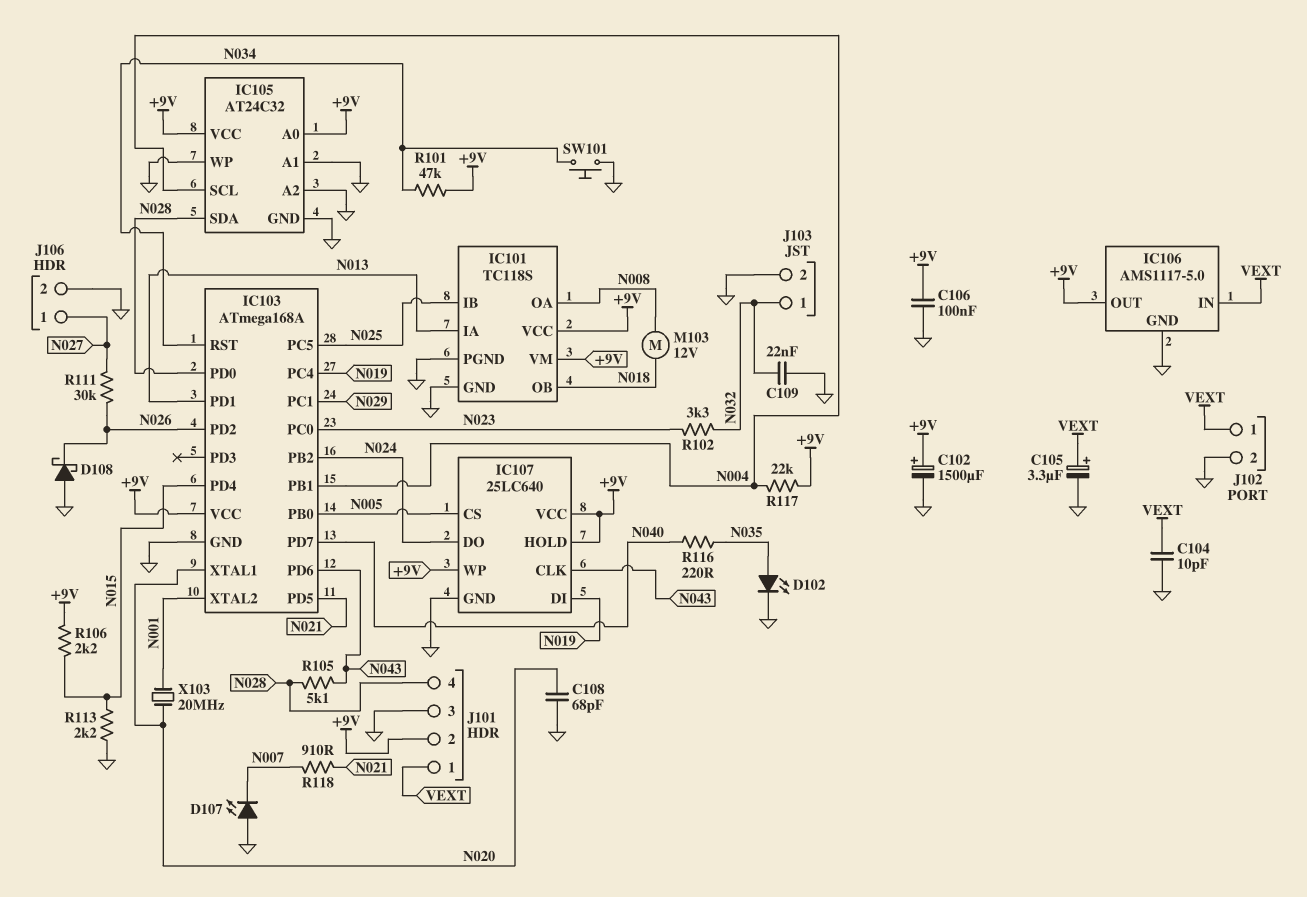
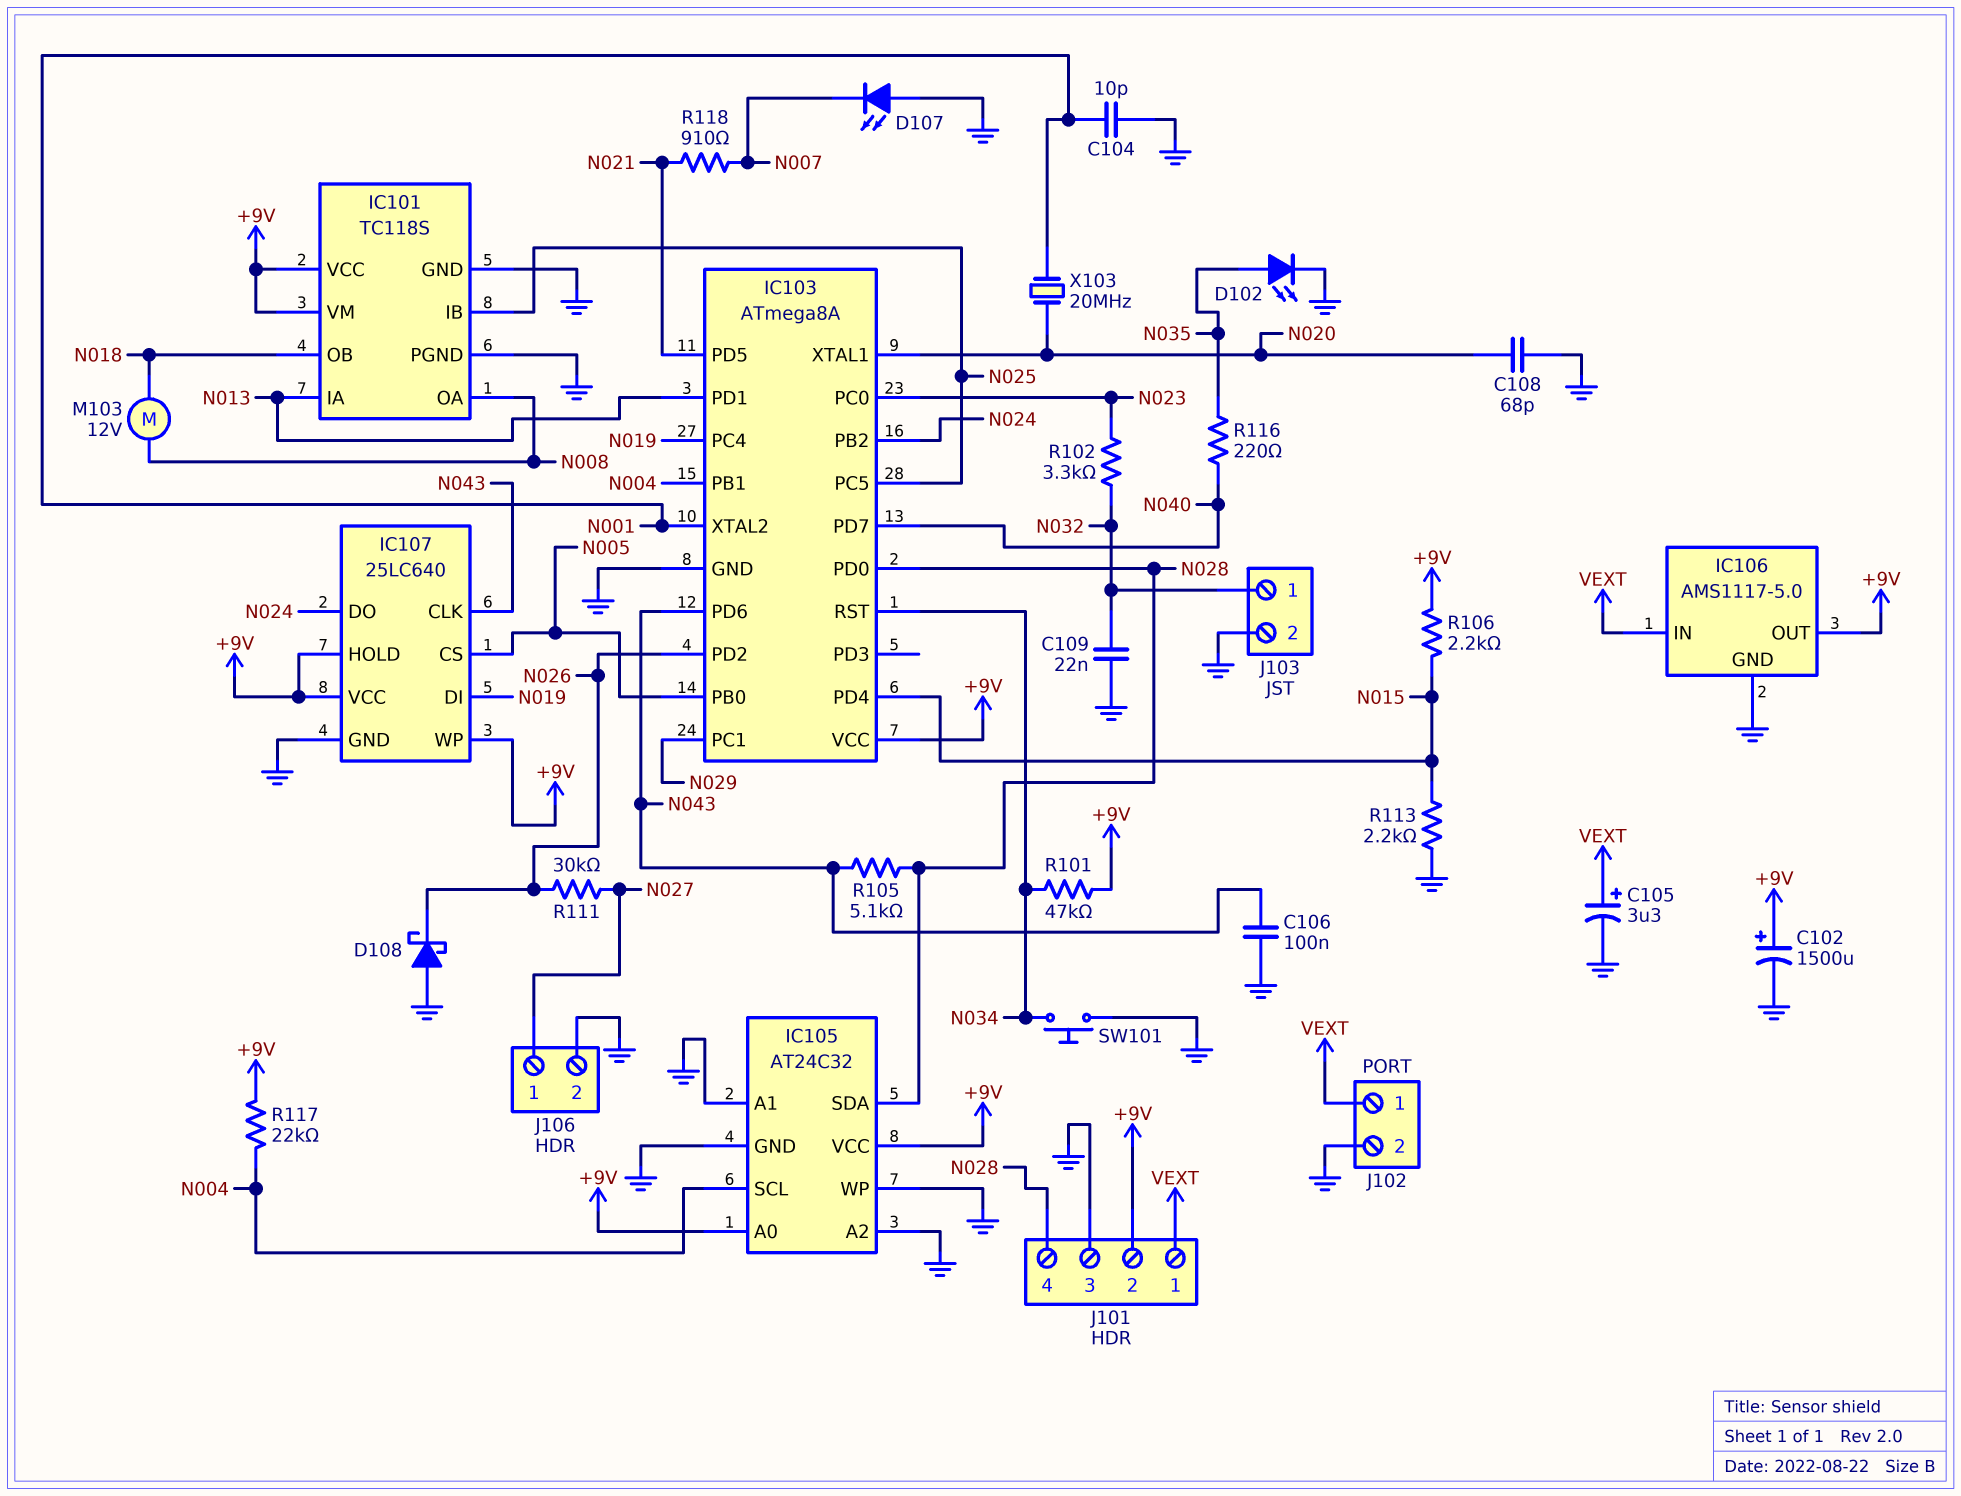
C104: 10pF (GND, VEXT) -> 10pF (GND, N001)
C106: 100nF (+9V, GND) -> 100nF (GND, N043)
IC103: ATmega168A -> ATmega8A

